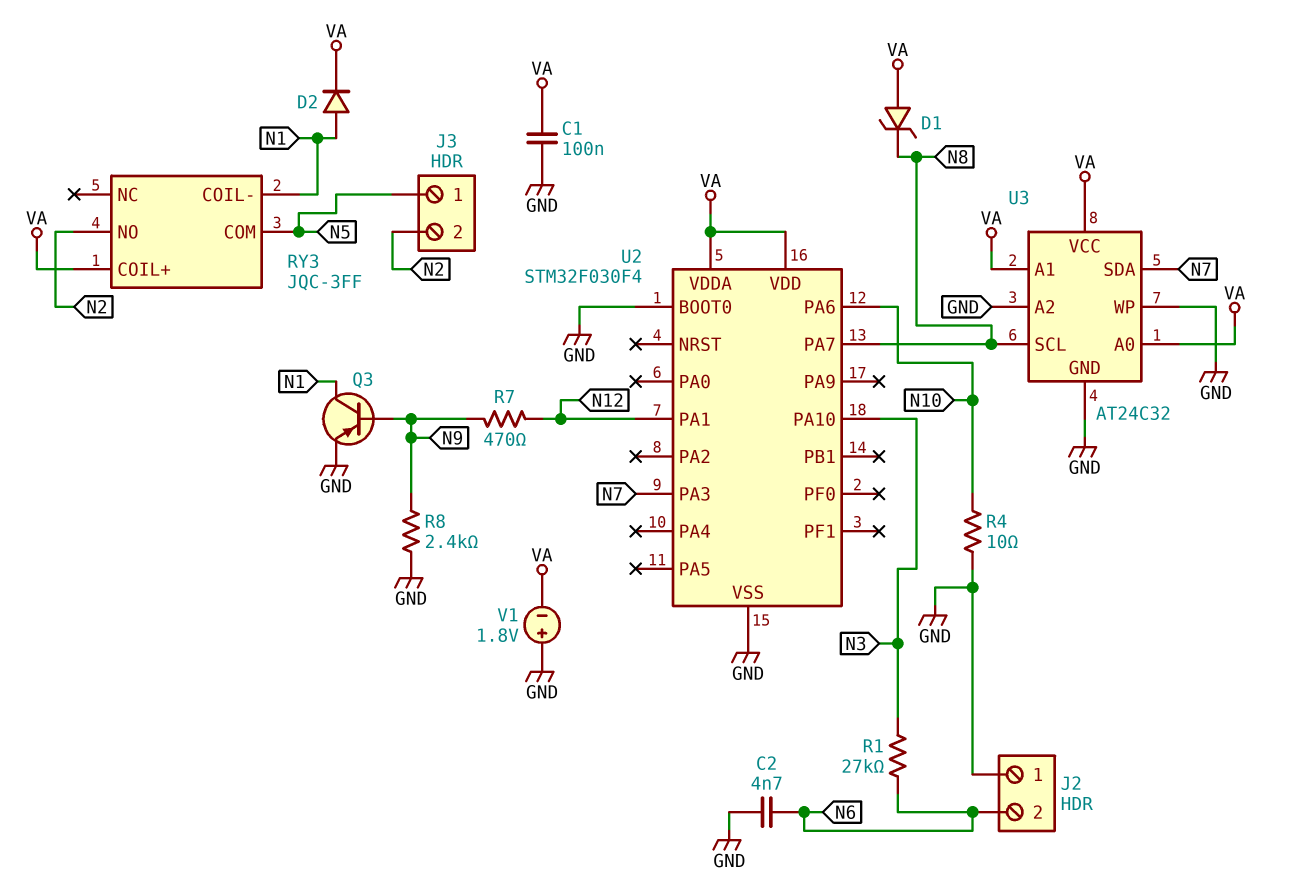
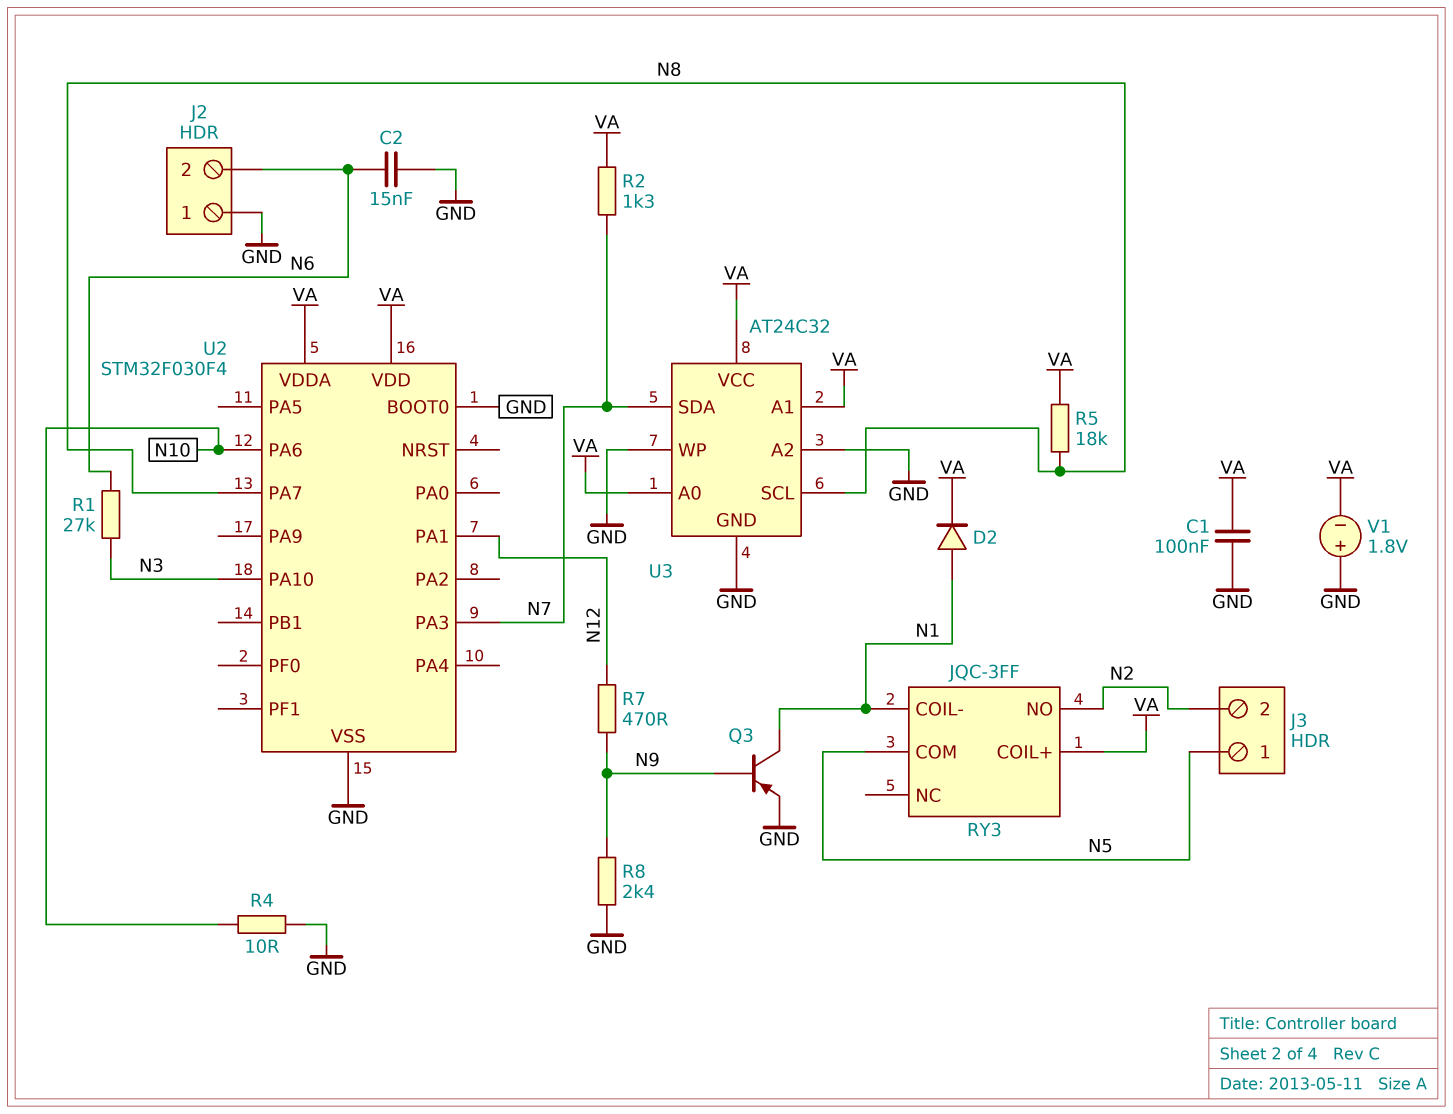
C2: 4.7nF (GND, N6) -> 15nF (GND, N6)
D1: zener (A VA, K N8) -> none
R2: none -> 1.3k (N7, VA)
R5: none -> 18k (N8, VA)

